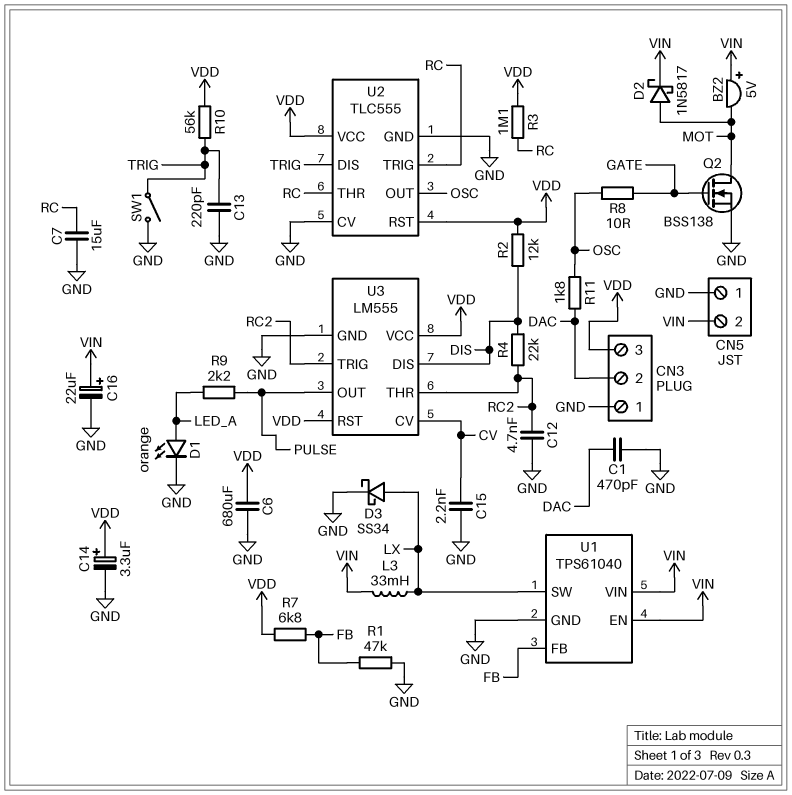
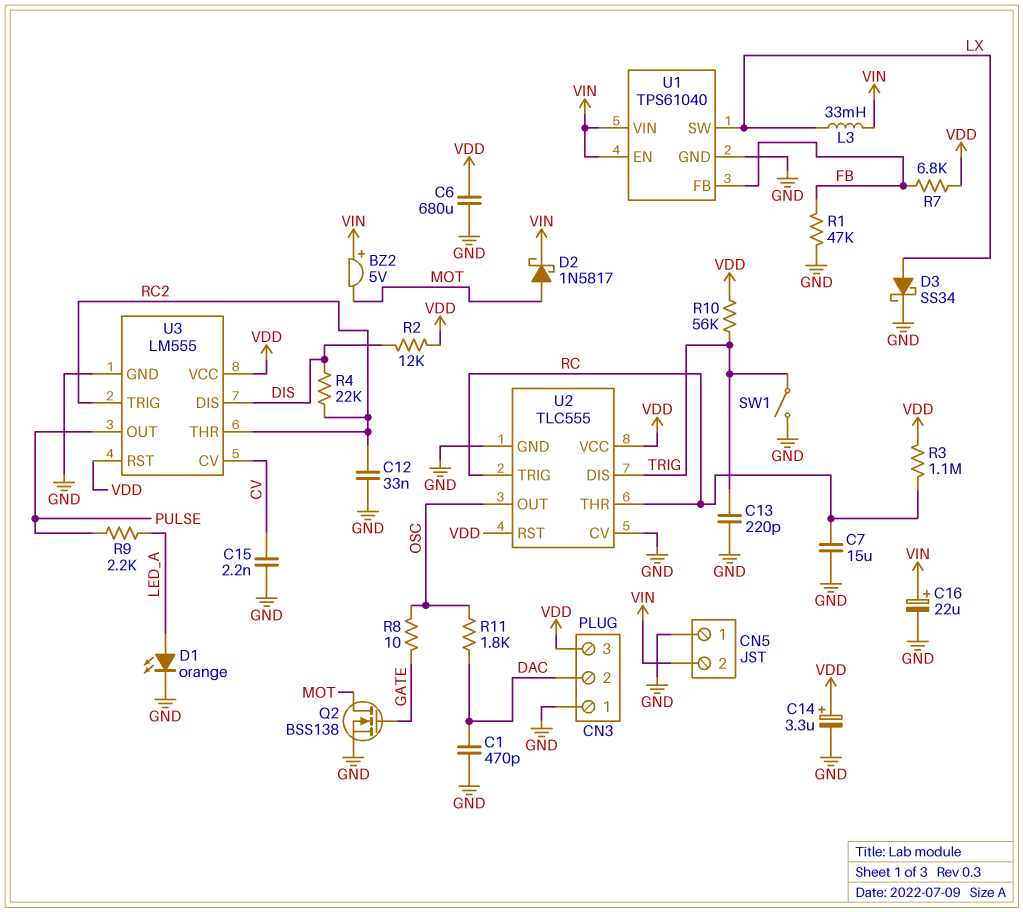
C12: 4.7nF (GND, RC2) -> 33nF (GND, RC2)

